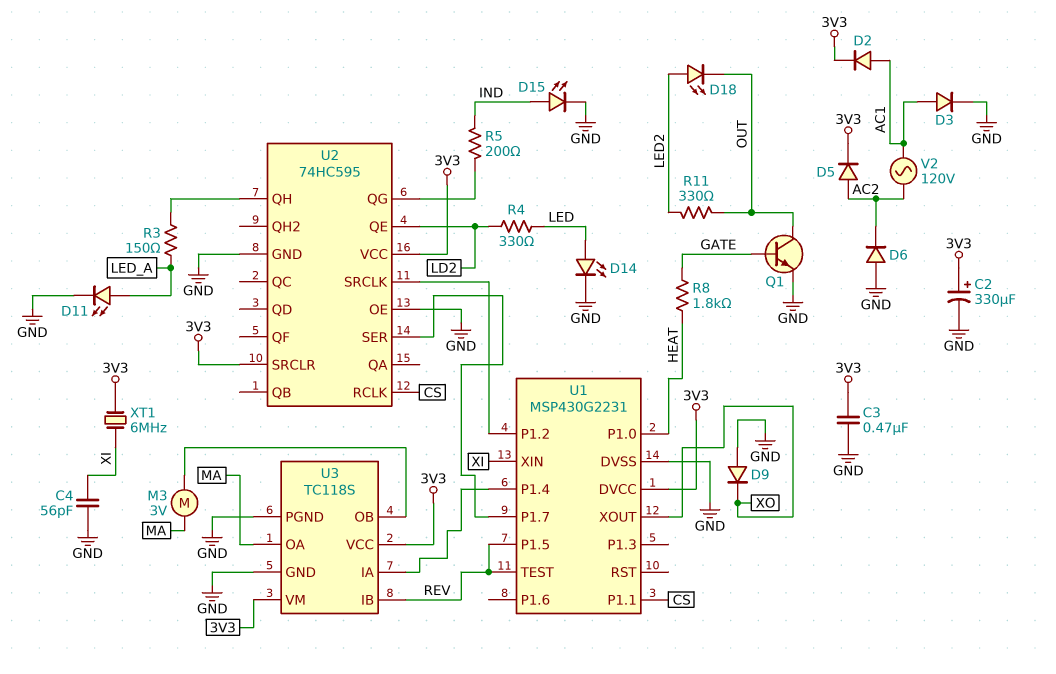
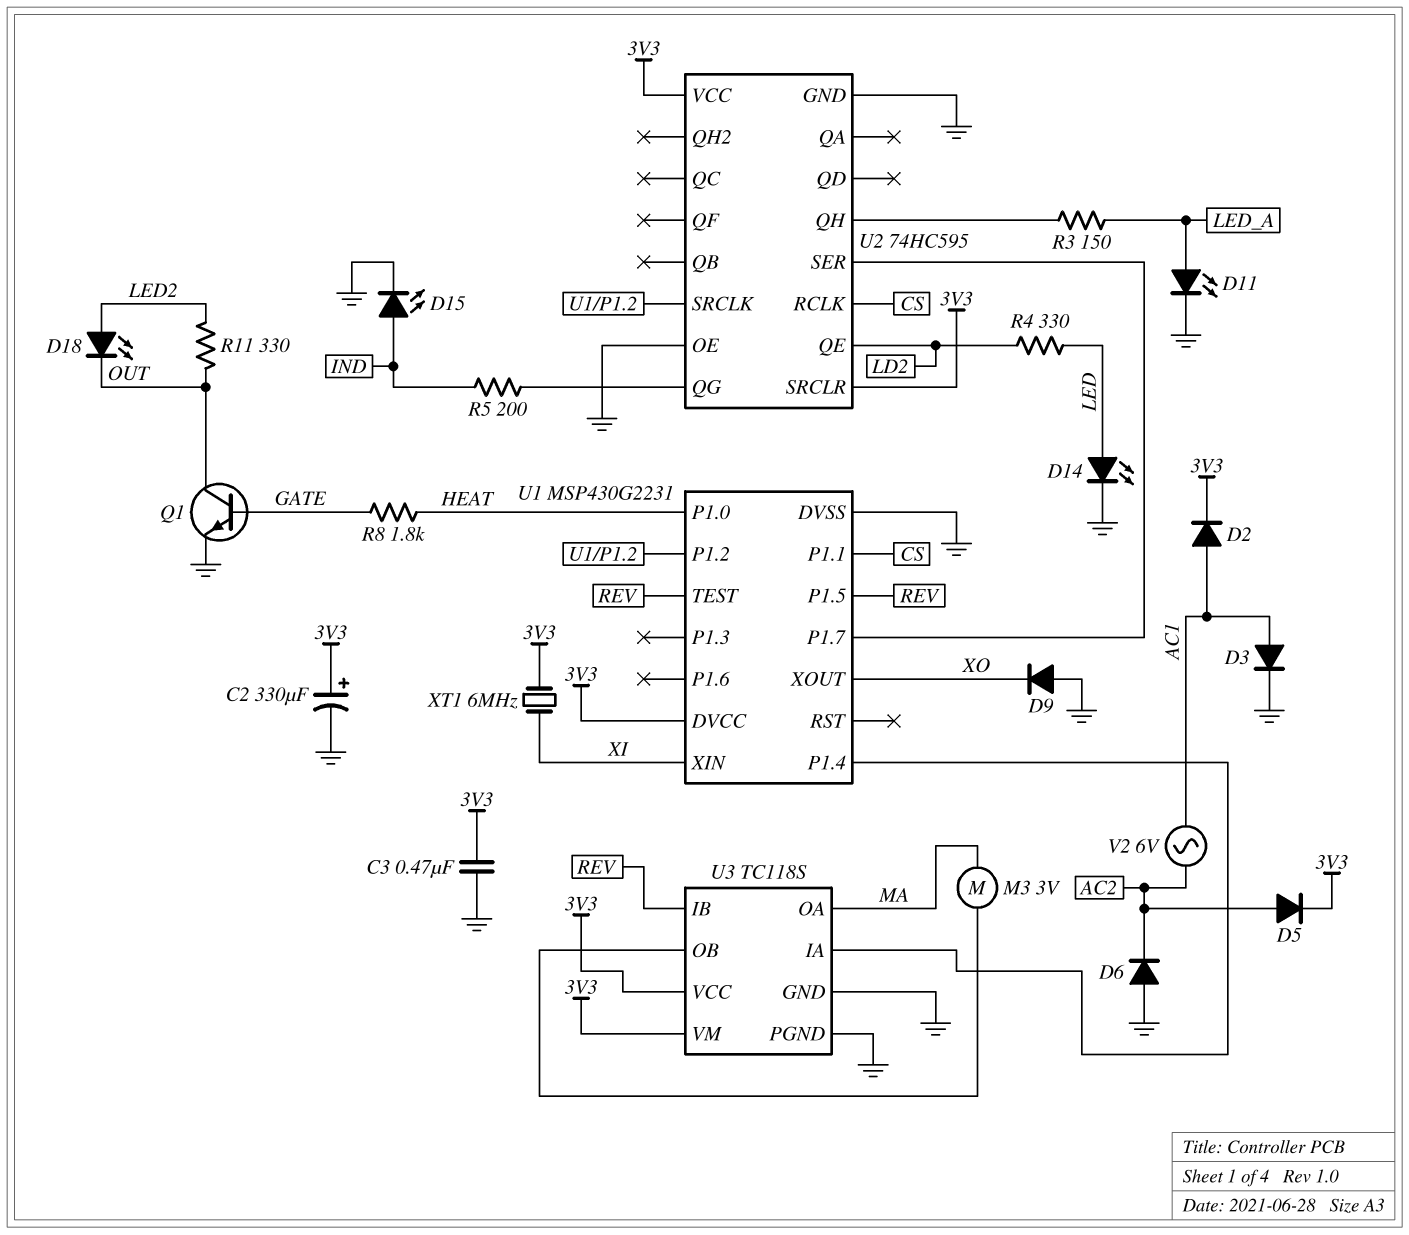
C4: 56pF (GND, XI) -> none
V2: AC 120V (AC1, AC2) -> AC 6V (AC1, AC2)

